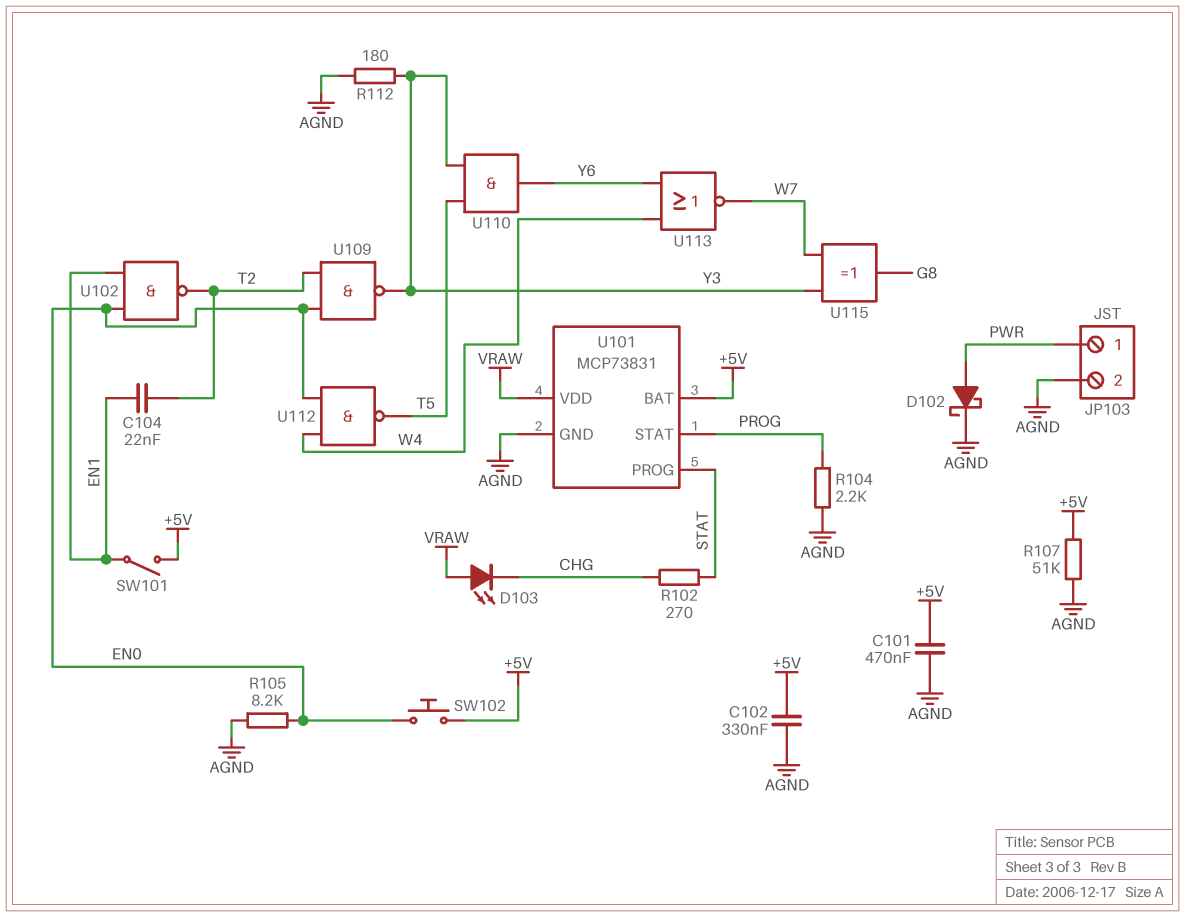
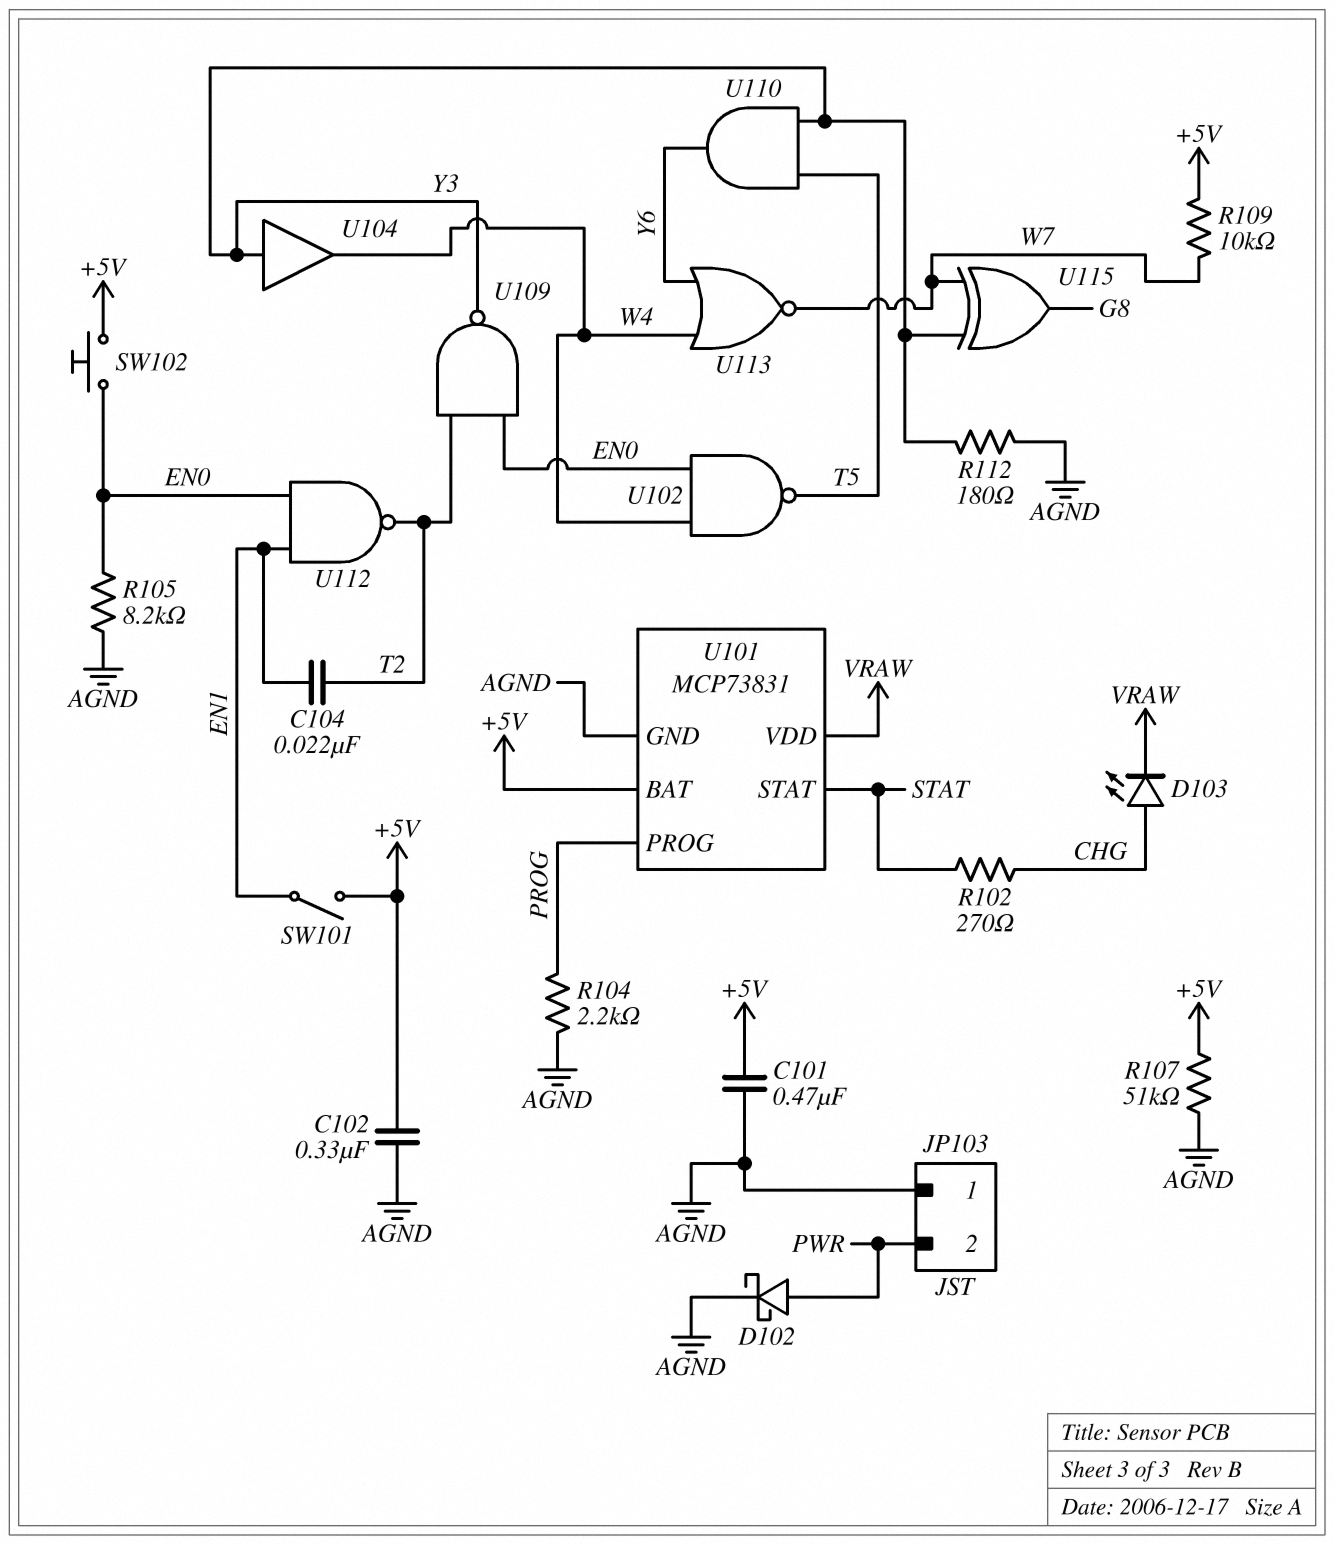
D103: LED (A VRAW, K CHG) -> LED (A CHG, K VRAW)
JP103 pin 1: PWR -> AGND
JP103 pin 2: AGND -> PWR
R109: none -> 10k (+5V, W7)
U101 pin PROG: STAT -> PROG
U101 pin STAT: PROG -> STAT
U102: NAND (in EN0, in EN1, out T2) -> NAND (in EN0, in W4, out T5)
U104: none -> buffer (in Y3, out W4)
U112: NAND (in EN0, in W4, out T5) -> NAND (in EN0, in EN1, out T2)

